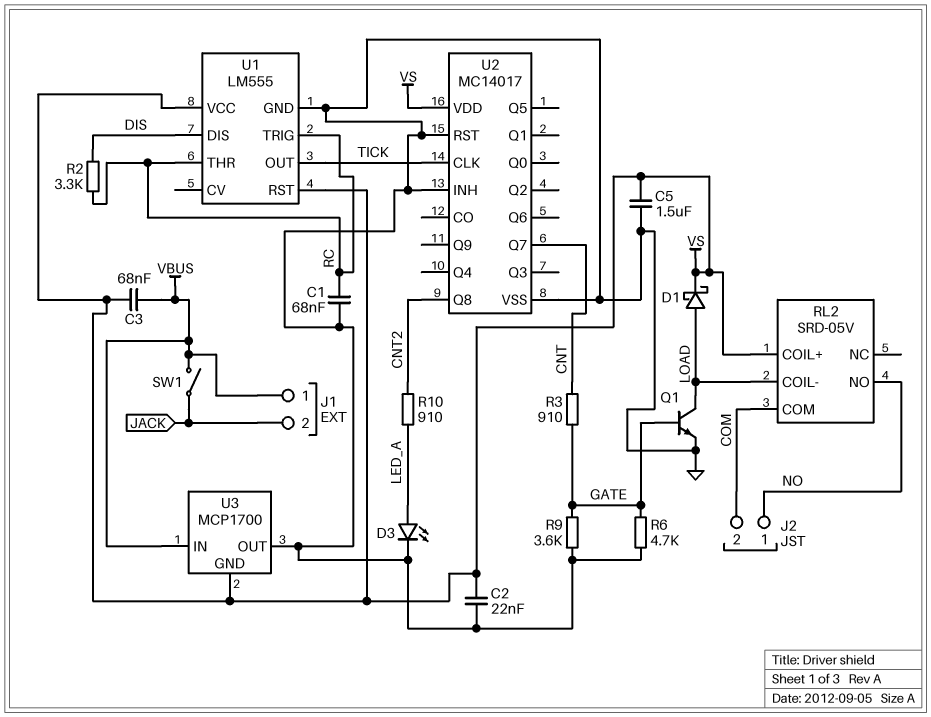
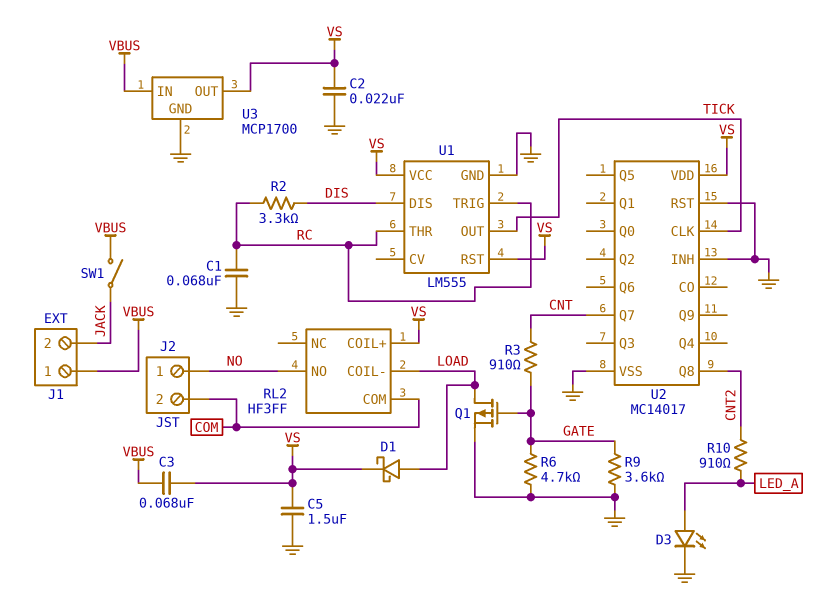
Q1: NPN (B GATE, C LOAD, E GND) -> PMOS (G GATE, D LOAD, S GND)
RL2: SRD-05V -> HF3FF
U3 pin GND: VS -> GND
U3 pin OUT: GND -> VS

